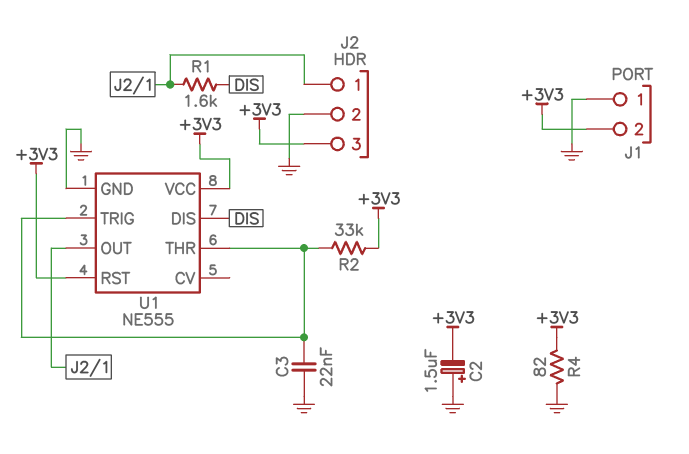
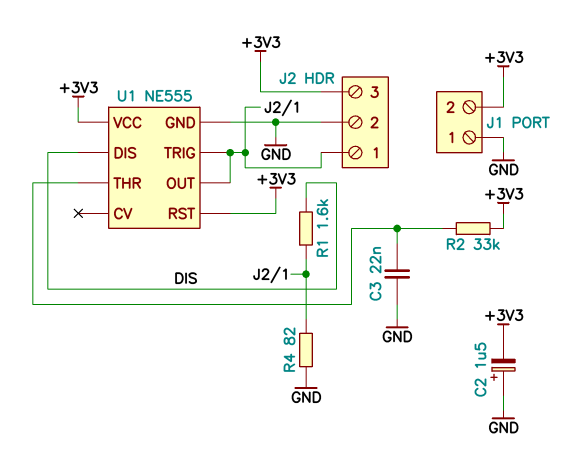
R4: 82 (+3V3, GND) -> 82 (GND, J2/1)
U1 pin TRIG: U1/THR -> J2/1

